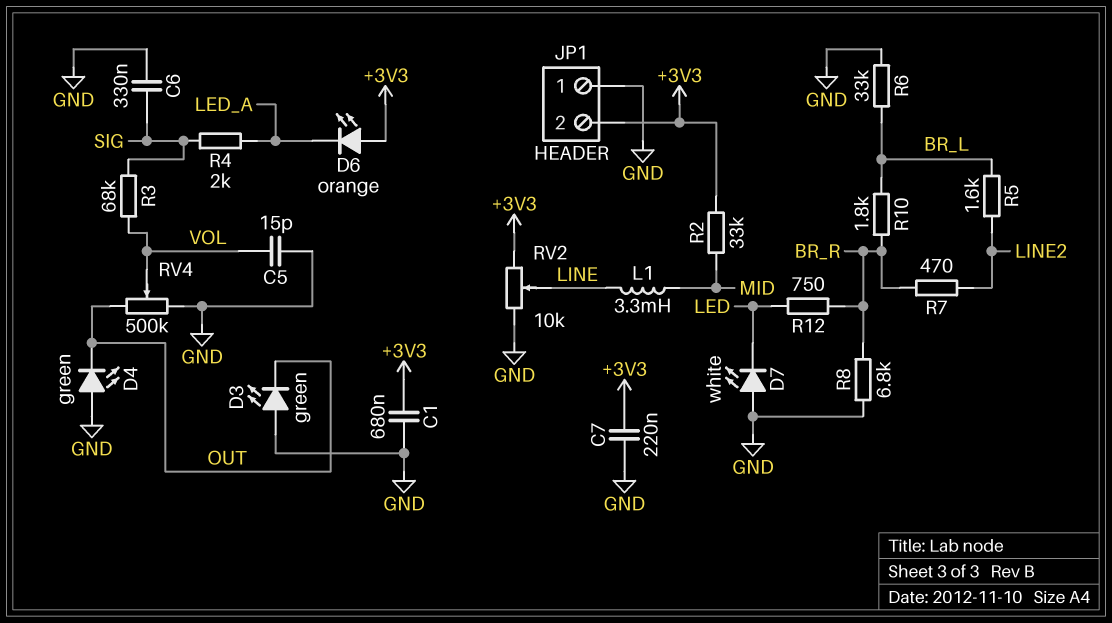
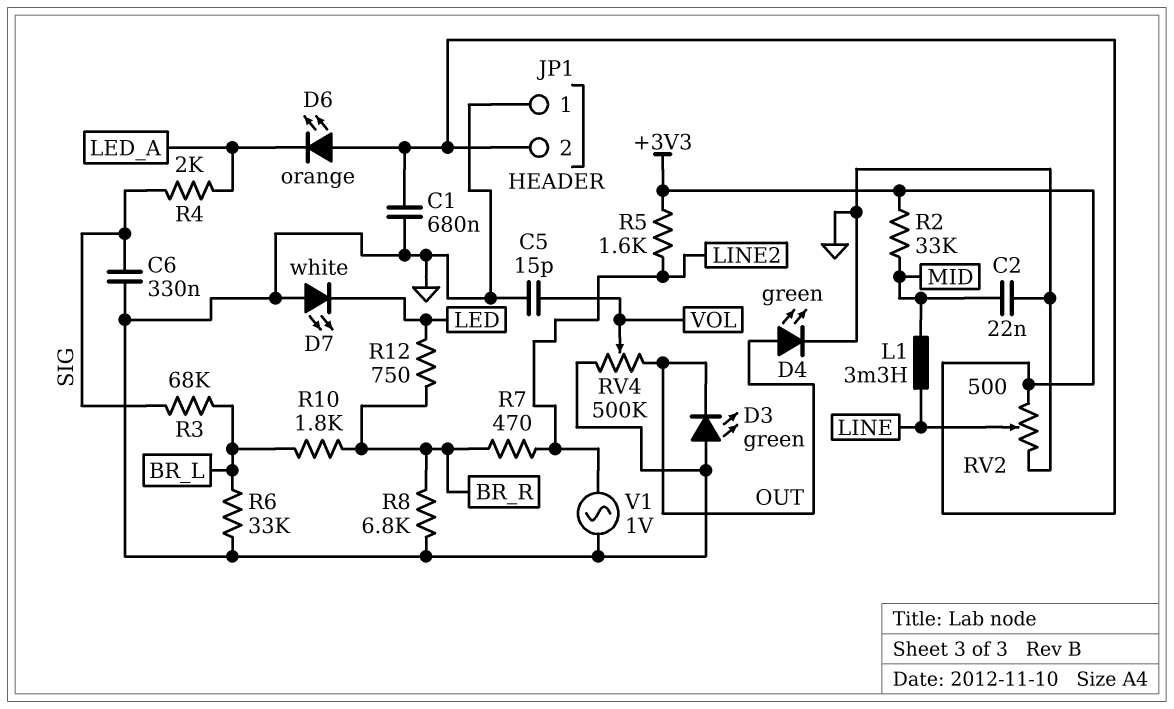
C2: none -> 22nF (GND, MID)
C7: 220nF (+3V3, GND) -> none
D4: LED green (A GND, K OUT) -> LED green (A OUT, K GND)
R3: 68k (SIG, VOL) -> 68k (BR_L, SIG)
R5: 1.6k (BR_L, LINE2) -> 1.6k (+3V3, LINE2)
RV2: 10k (+3V3, GND, wiper LINE) -> 500 (+3V3, GND, wiper LINE)
V1: none -> AC 1V (GND, LINE2)

